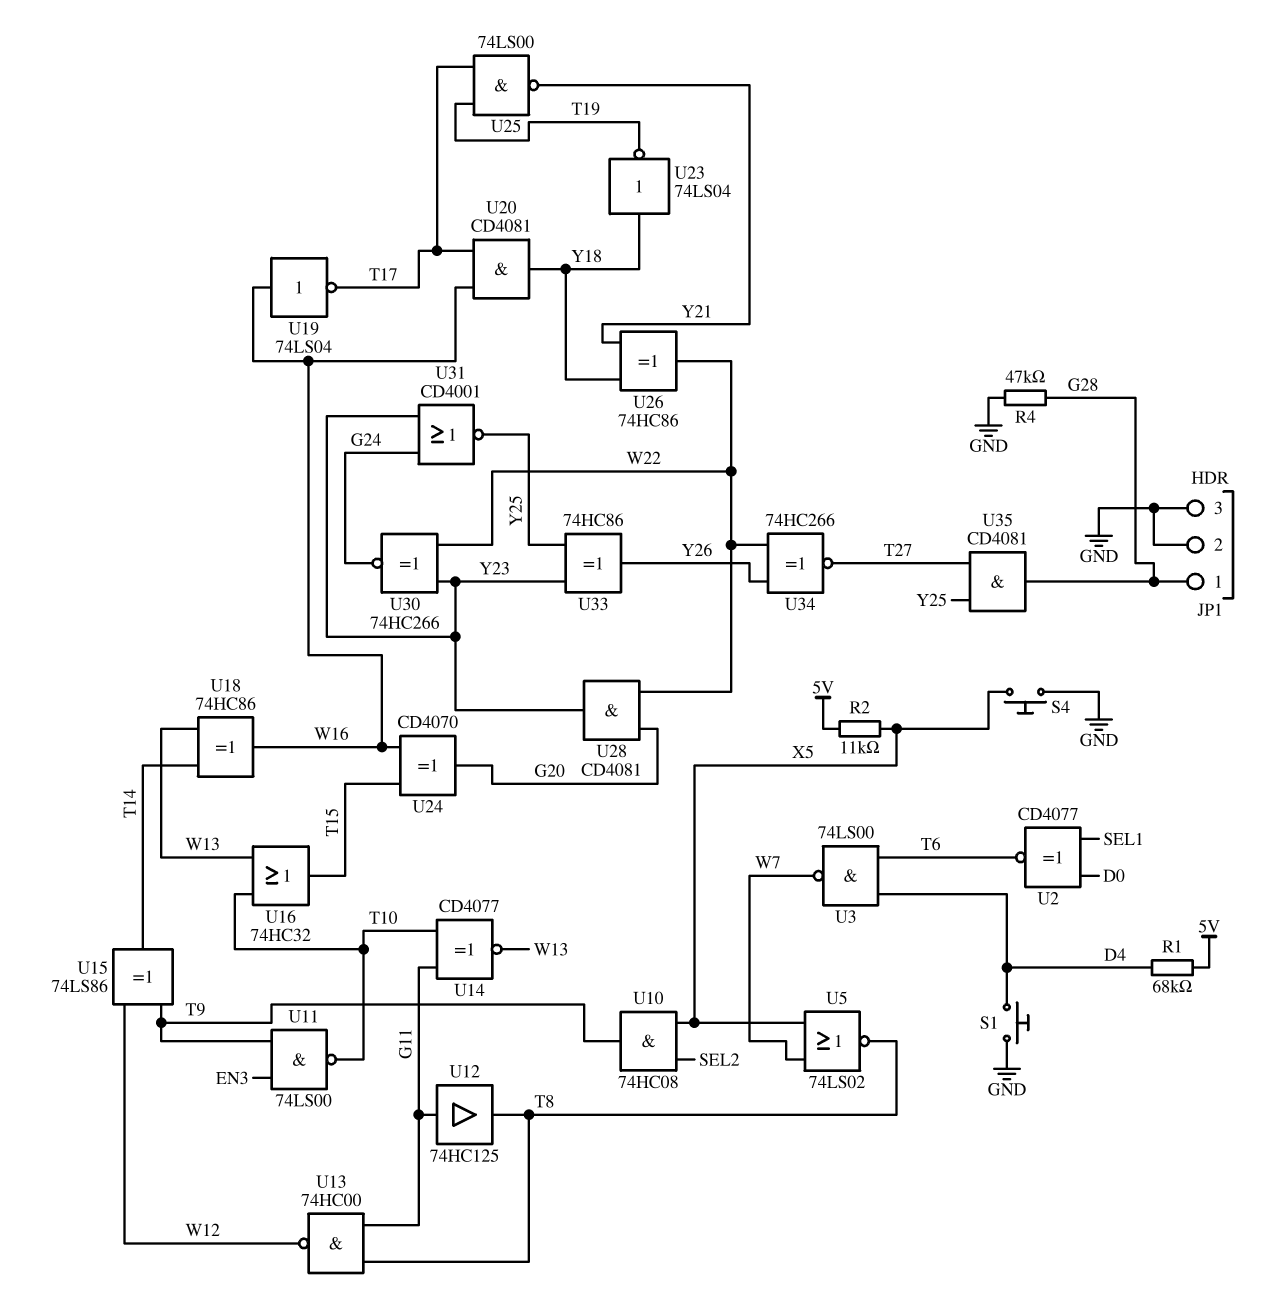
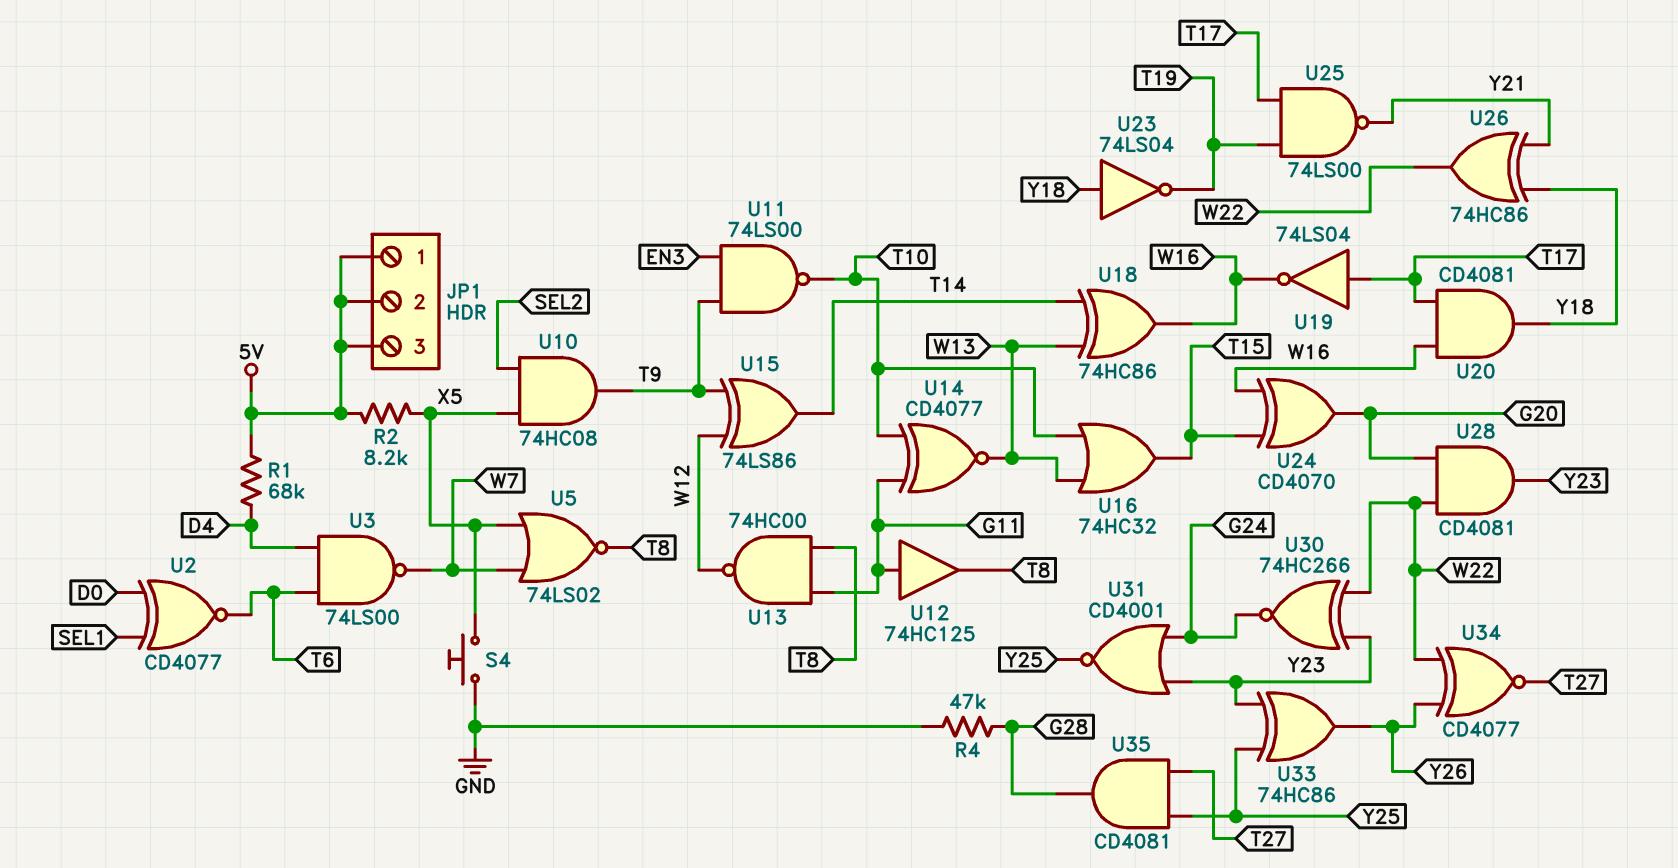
JP1 pin 1: G28 -> 5V
JP1 pin 2: GND -> 5V
JP1 pin 3: GND -> 5V
R2: 11k (5V, X5) -> 8.2k (5V, X5)
S1: button (D4, GND) -> none
U19: NOT 74LS04 (in W16, out T17) -> NOT 74LS04 (in T17, out W16)
U34: XNOR 74HC266 (in W22, in Y26, out T27) -> XNOR CD4077 (in W22, in Y26, out T27)

